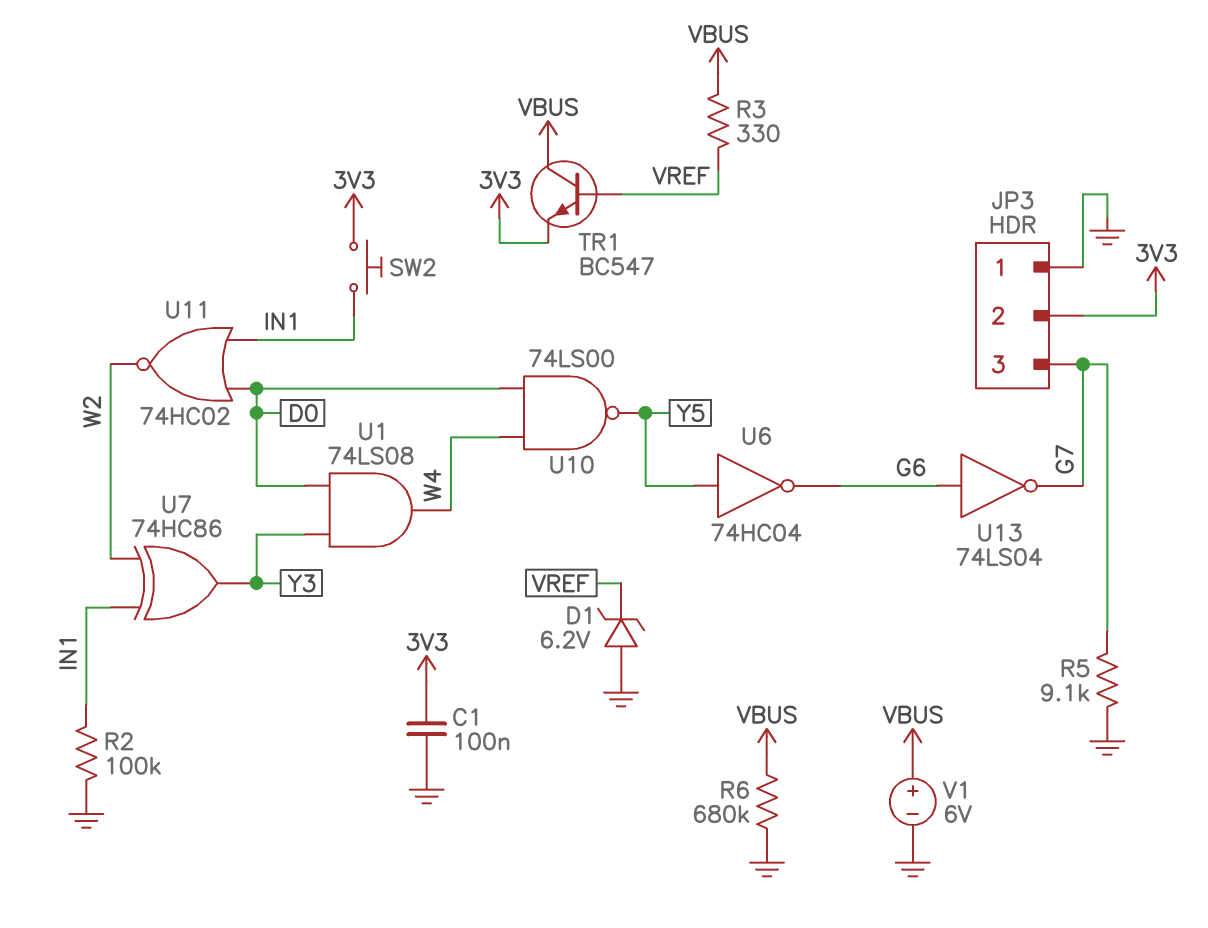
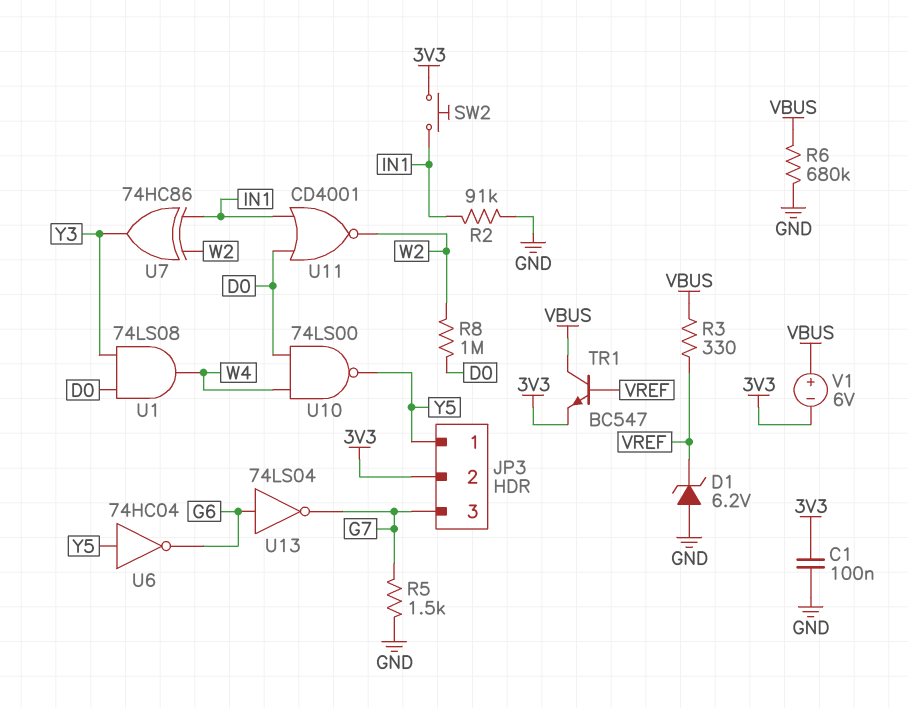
JP3 pin 1: GND -> Y5
R2: 100k (GND, IN1) -> 91k (GND, IN1)
R5: 9.1k (G7, GND) -> 1.5k (G7, GND)
R8: none -> 1M (D0, W2)
U11: NOR 74HC02 (in D0, in IN1, out W2) -> NOR CD4001 (in D0, in IN1, out W2)
V1: 6V (plus VBUS, minus GND) -> 6V (plus VBUS, minus 3V3)

